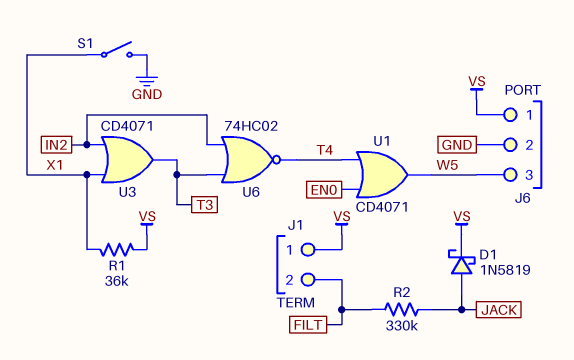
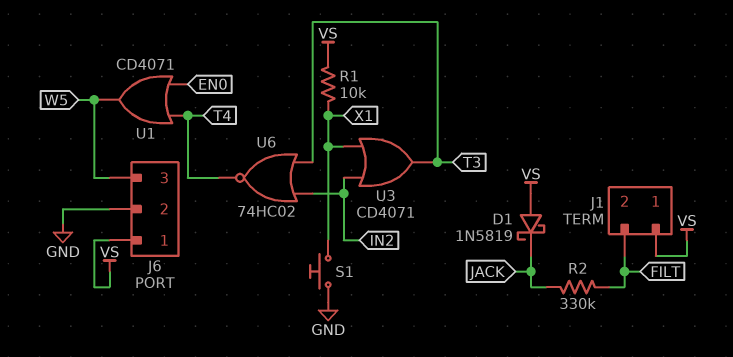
D1: schottky 1N5819 (A JACK, K VS) -> schottky 1N5819 (A VS, K JACK)
R1: 36k (VS, X1) -> 10k (VS, X1)
S1: switch (GND, X1) -> button (GND, X1)

